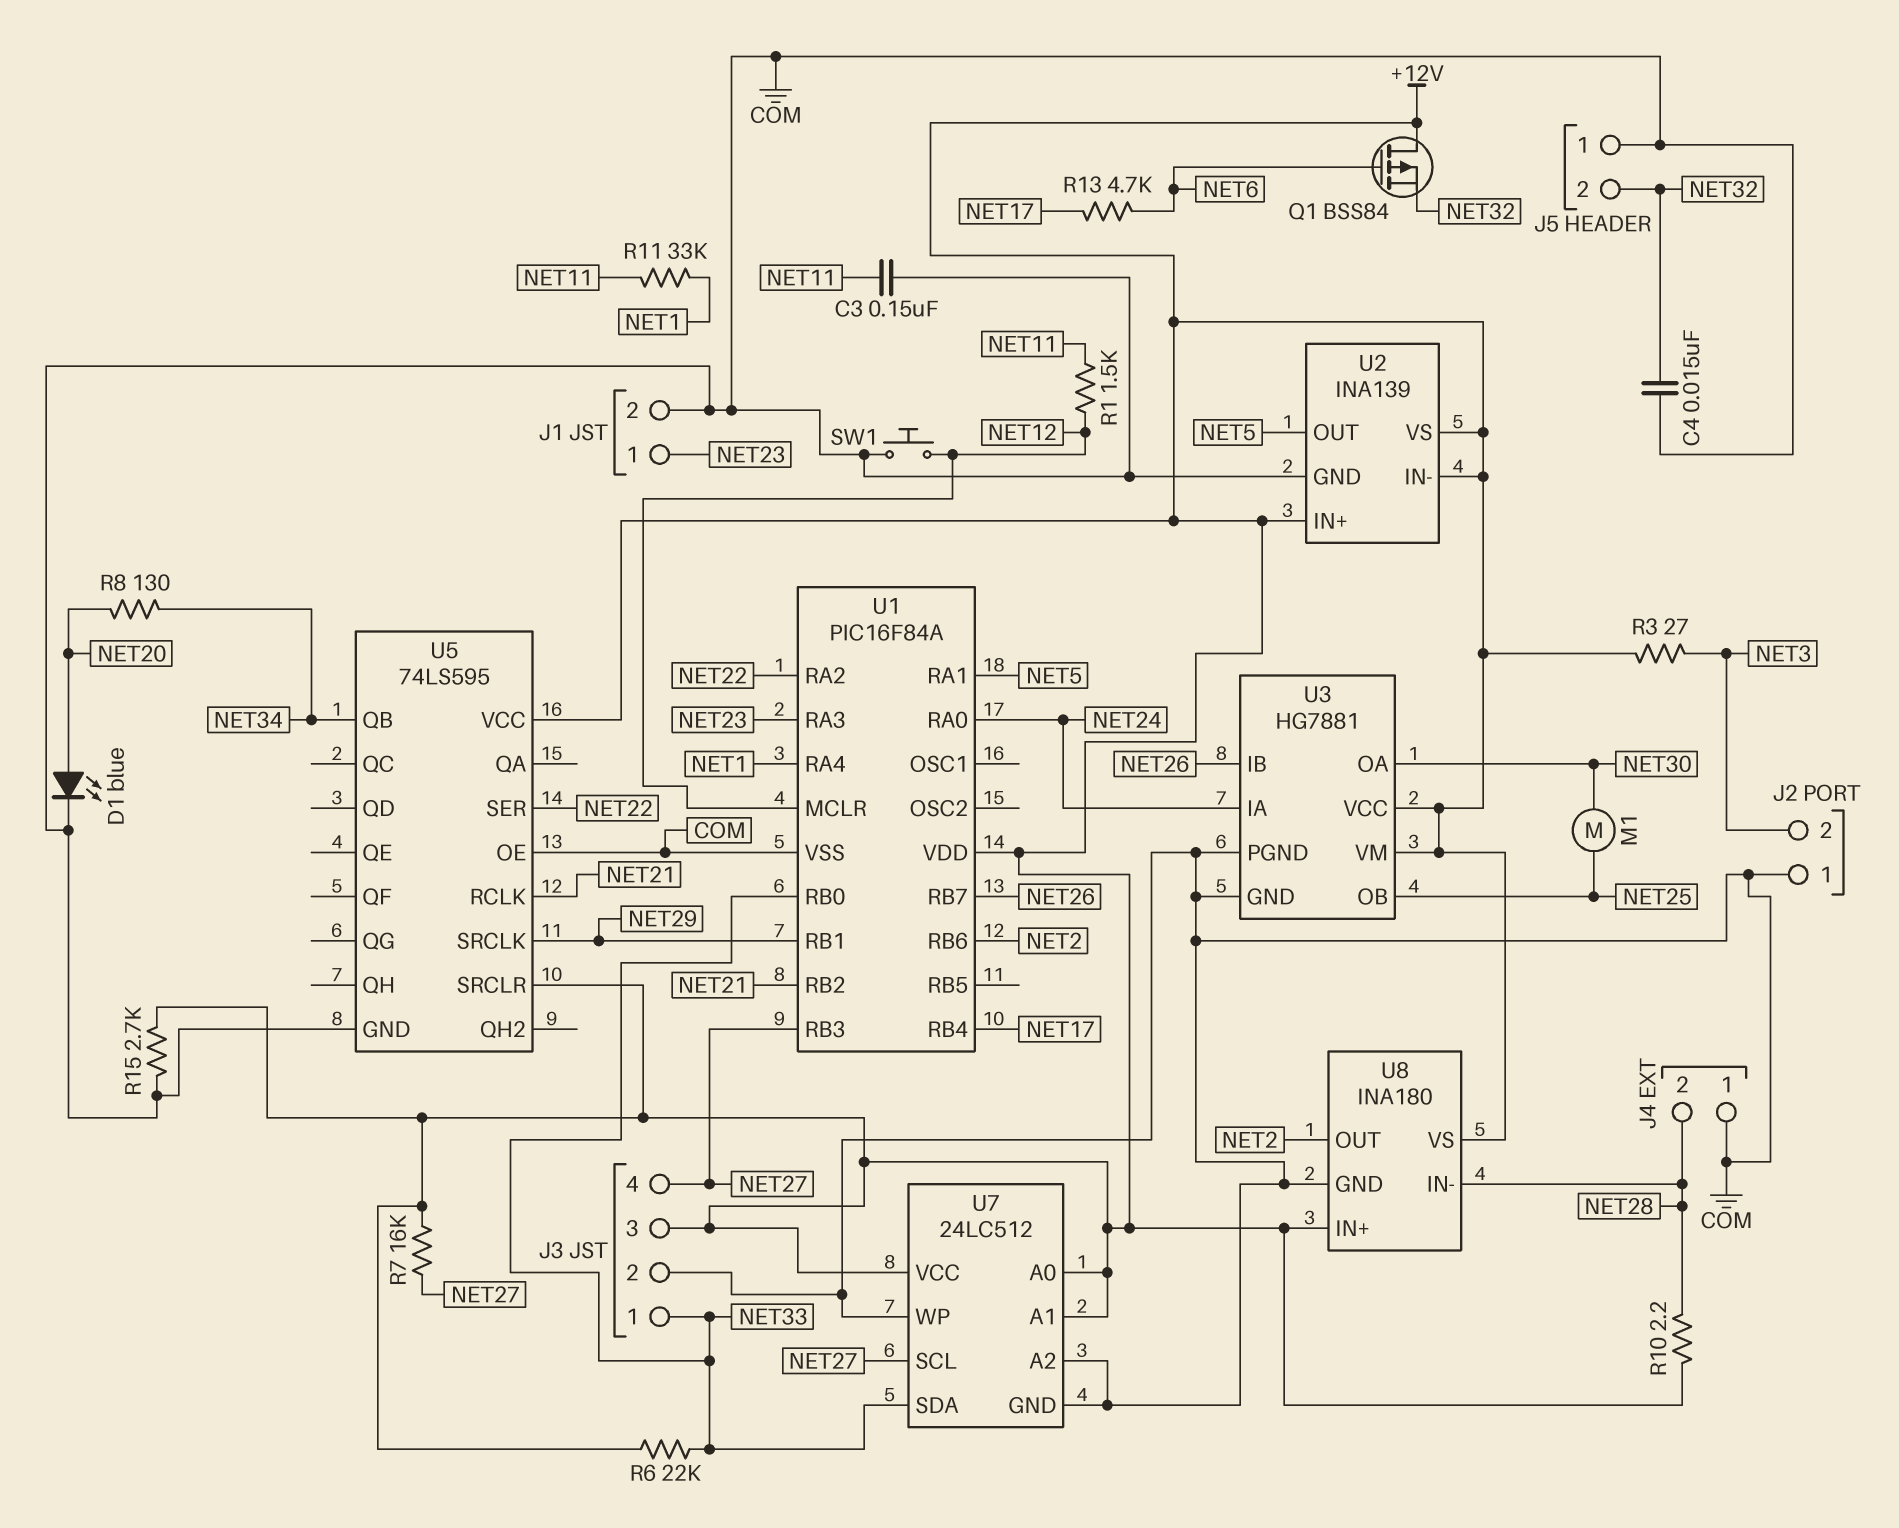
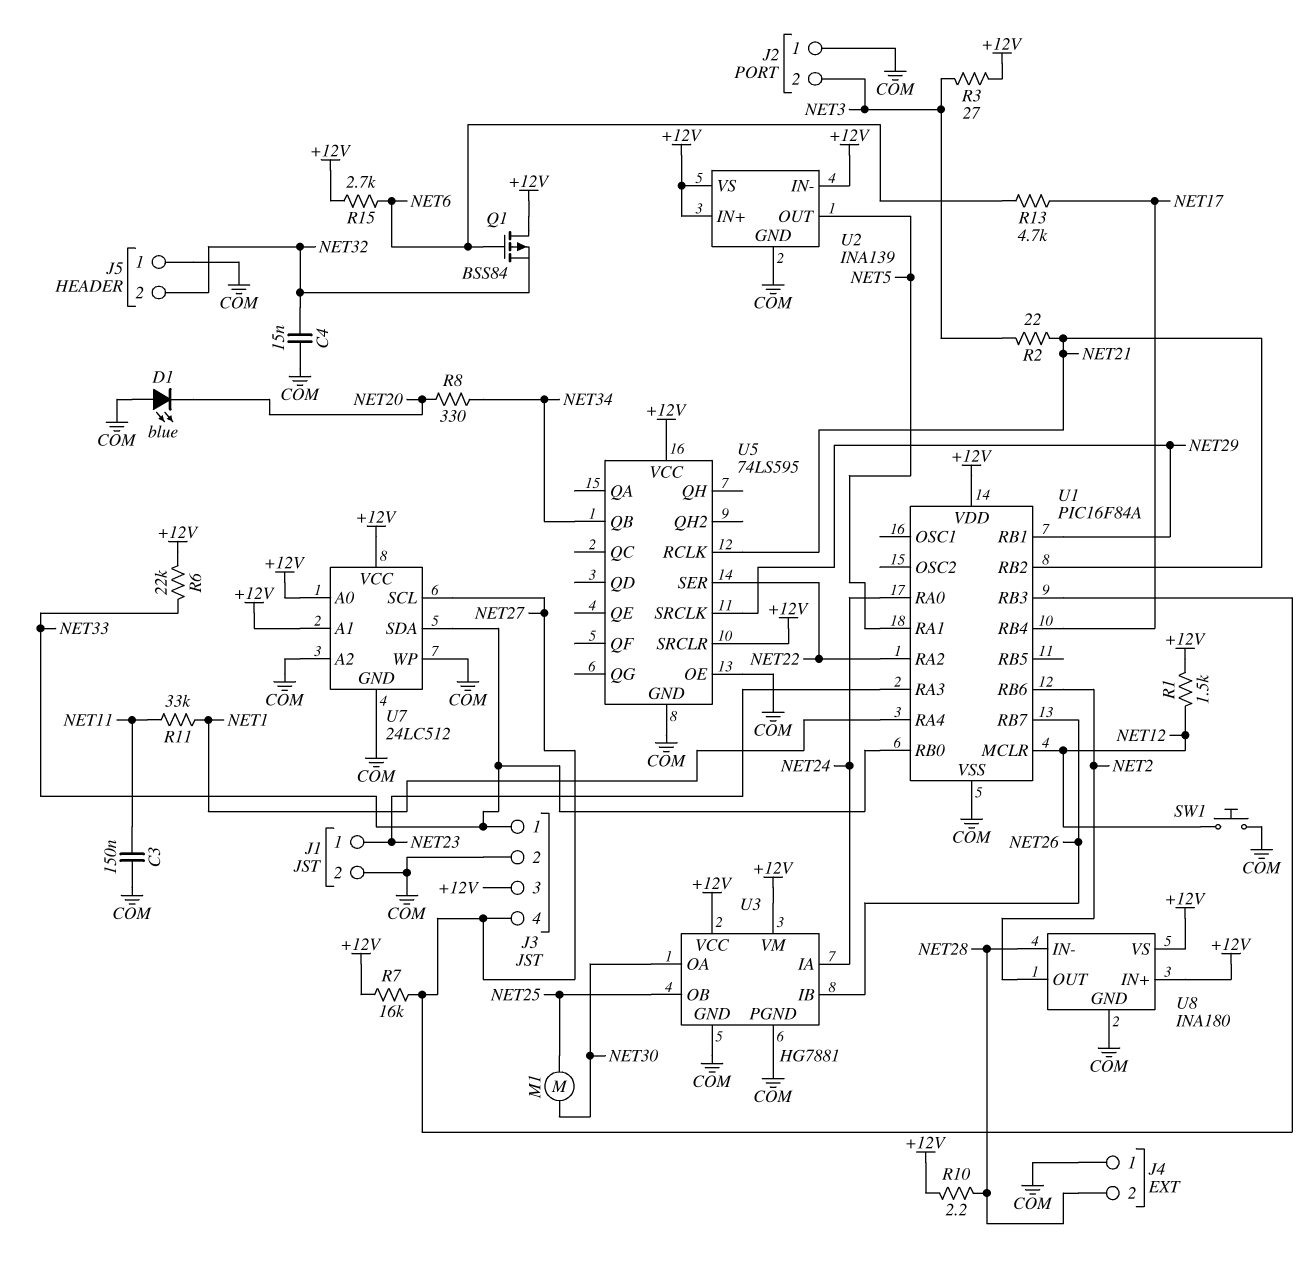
D1: LED blue (A NET20, K COM) -> LED blue (A COM, K NET20)
R1: 1.5k (NET11, NET12) -> 1.5k (+12V, NET12)
R2: none -> 22 (NET3, NET21)
R8: 130 (NET20, NET34) -> 330 (NET20, NET34)
R15: 2.7k (+12V, COM) -> 2.7k (+12V, NET6)

